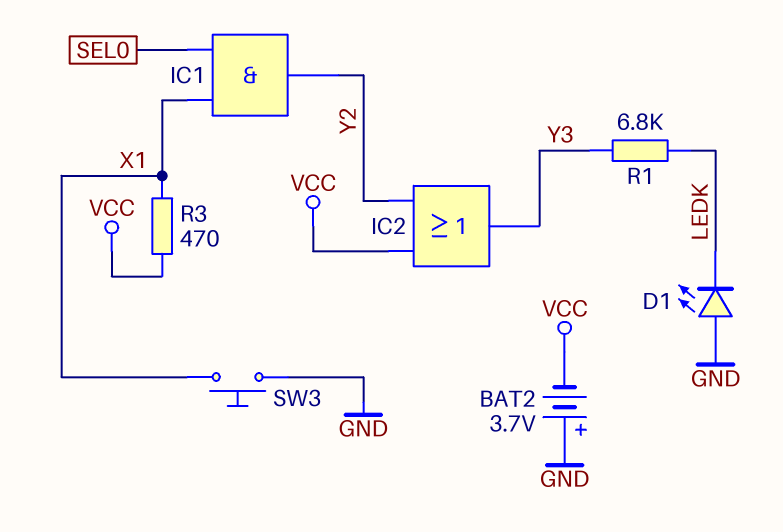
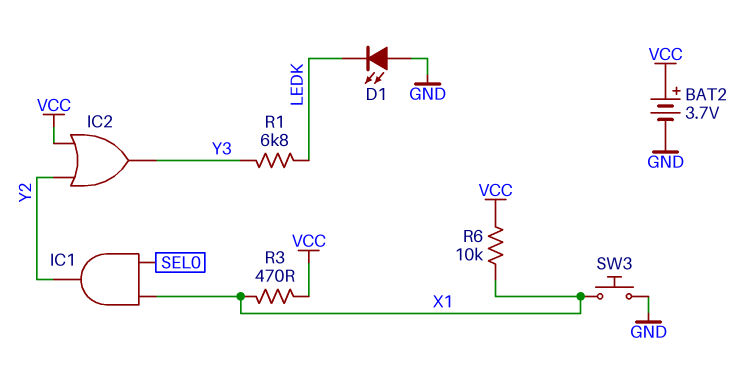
BAT2: 3.7V (plus GND, minus VCC) -> 3.7V (plus VCC, minus GND)
R6: none -> 10k (VCC, X1)

